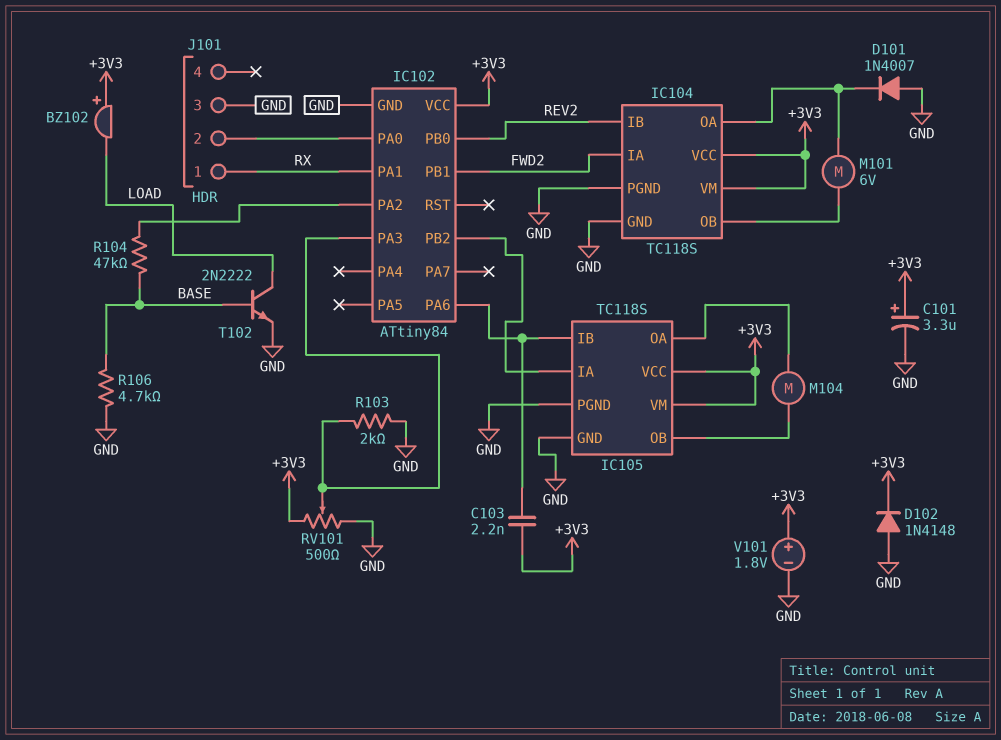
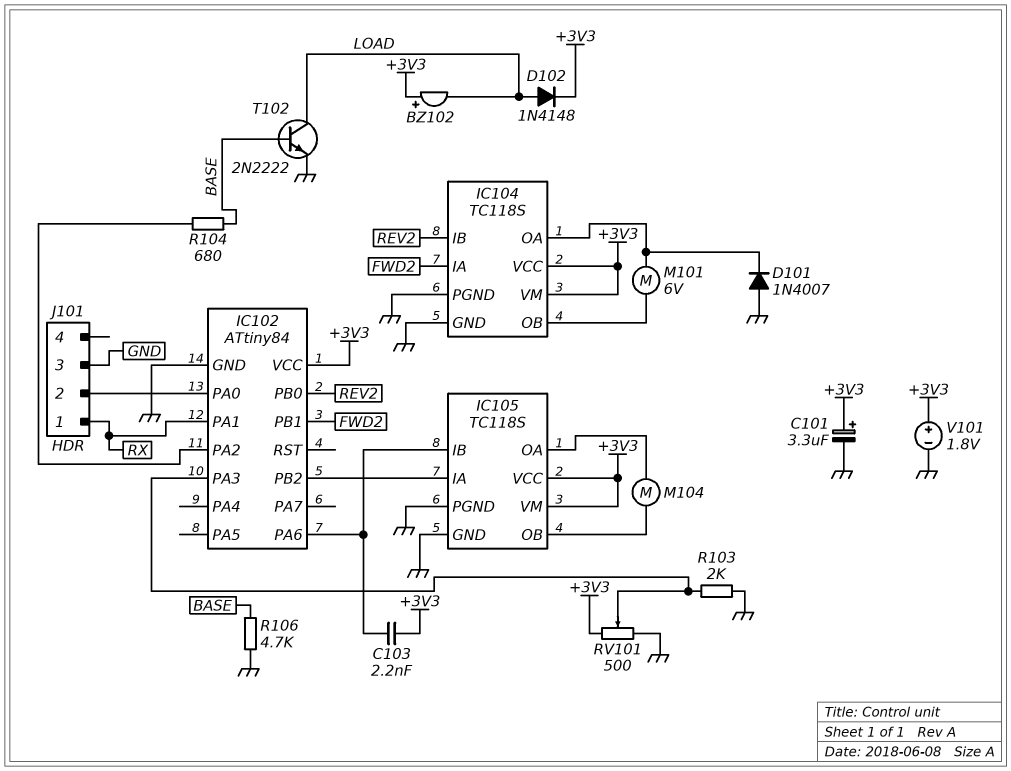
D102: diode 1N4148 (A GND, K +3V3) -> diode 1N4148 (A LOAD, K +3V3)
R104: 47k (BASE, IC102/PA2) -> 680 (BASE, IC102/PA2)

